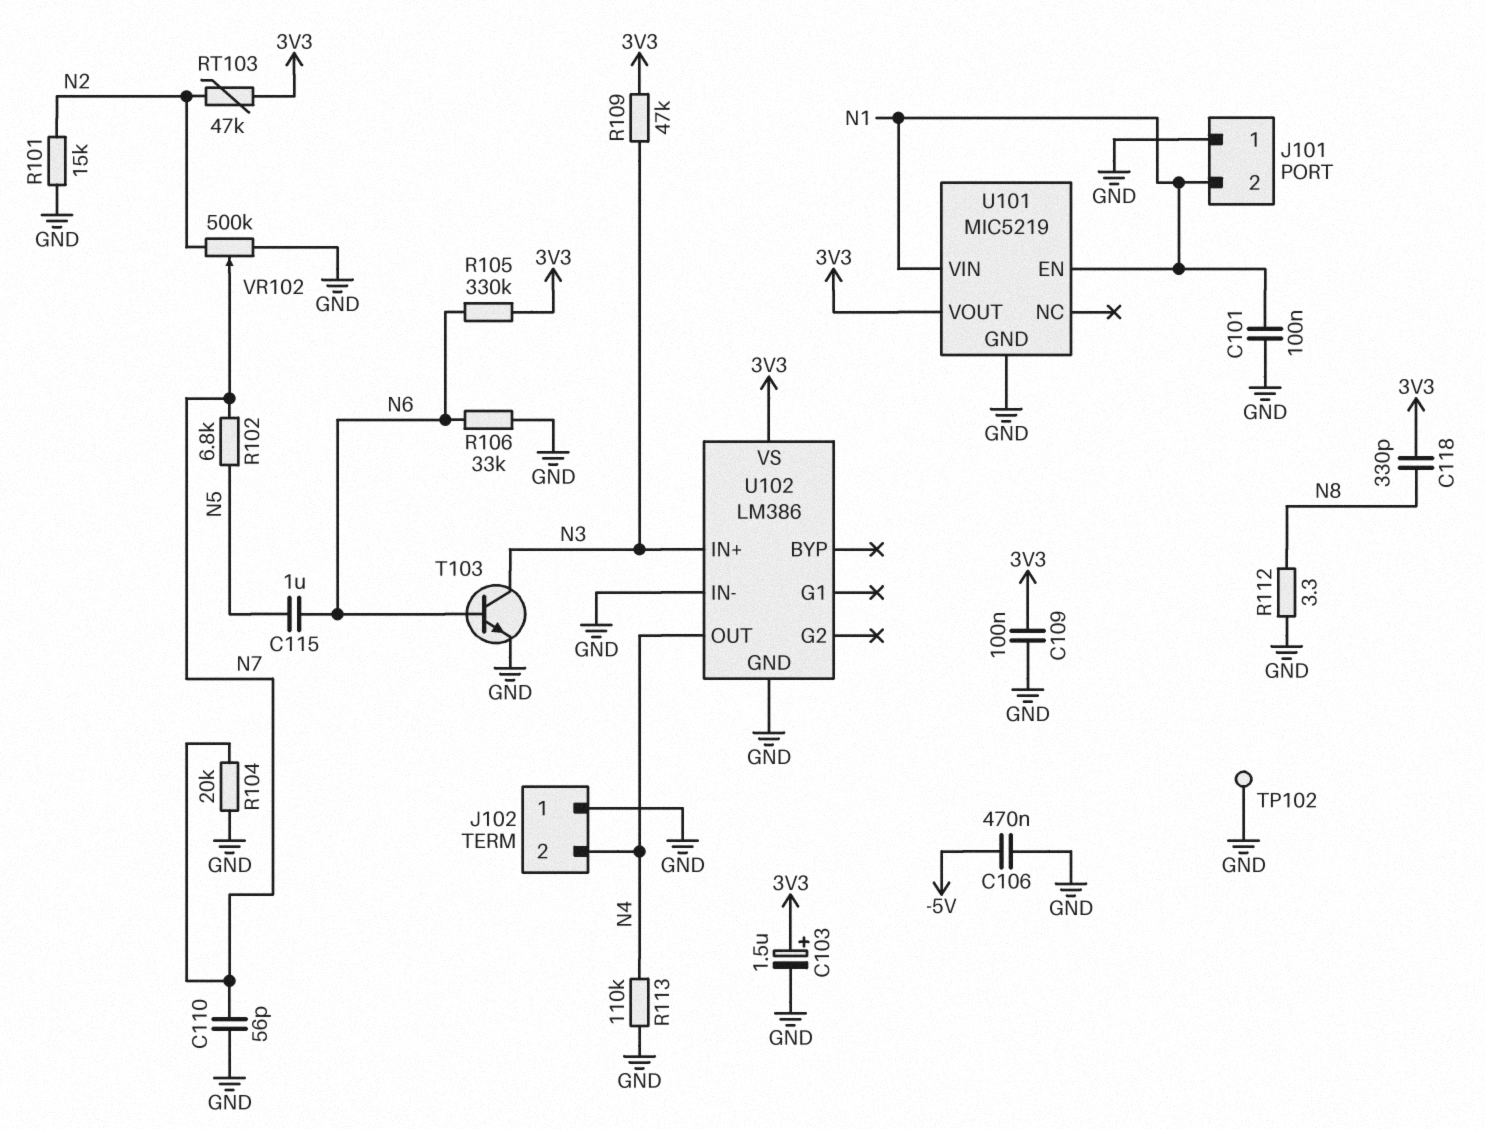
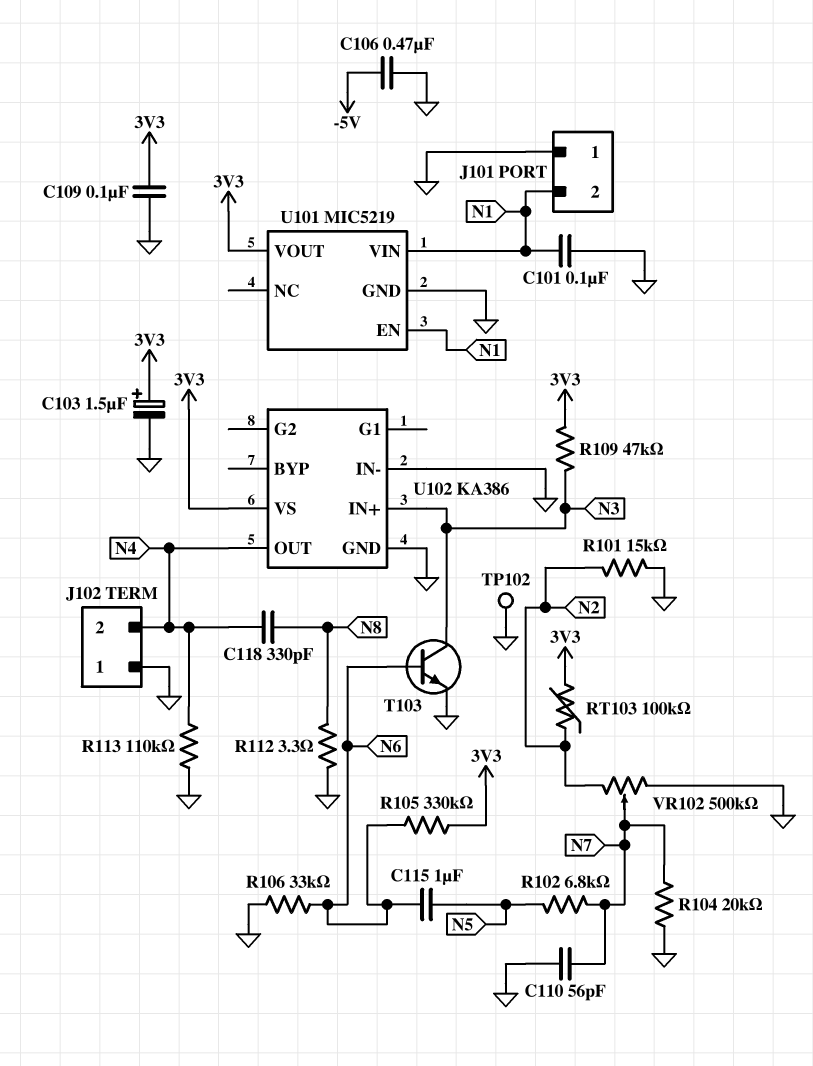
C118: 330pF (3V3, N8) -> 330pF (N4, N8)
RT103: 47k (3V3, N2) -> 100k (3V3, N2)
U102: LM386 -> KA386

